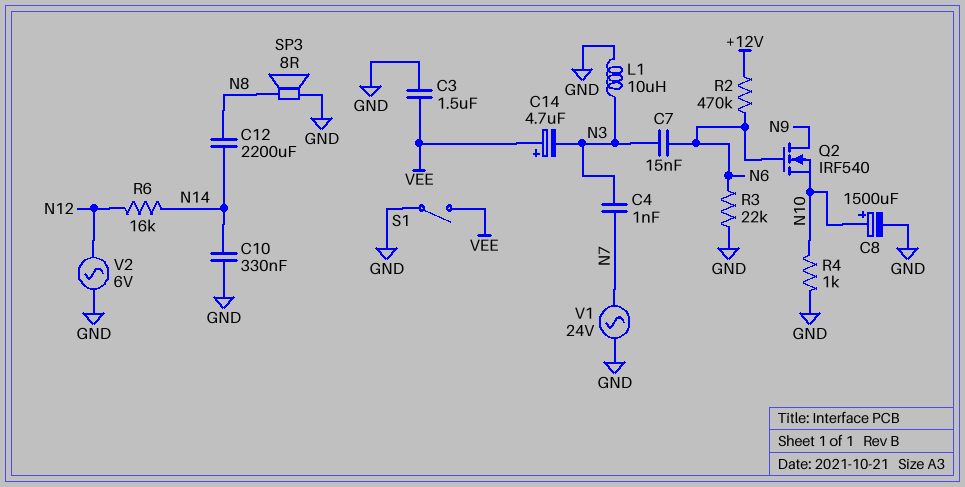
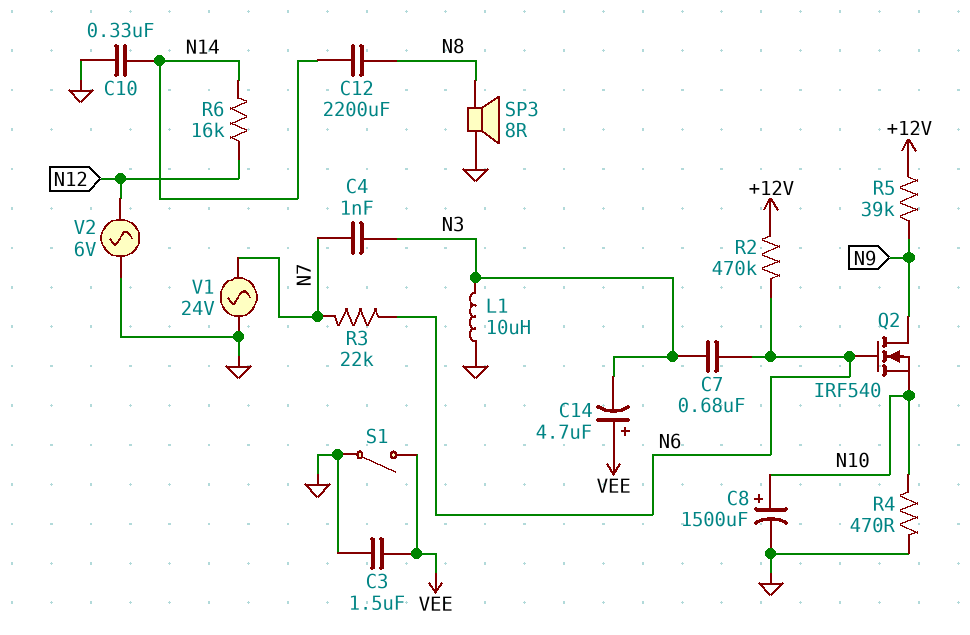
C7: 15nF (N3, N6) -> 680nF (N3, N6)
R3: 22k (GND, N6) -> 22k (N6, N7)
R4: 1k (GND, N10) -> 470 (GND, N10)
R5: none -> 39k (+12V, N9)

